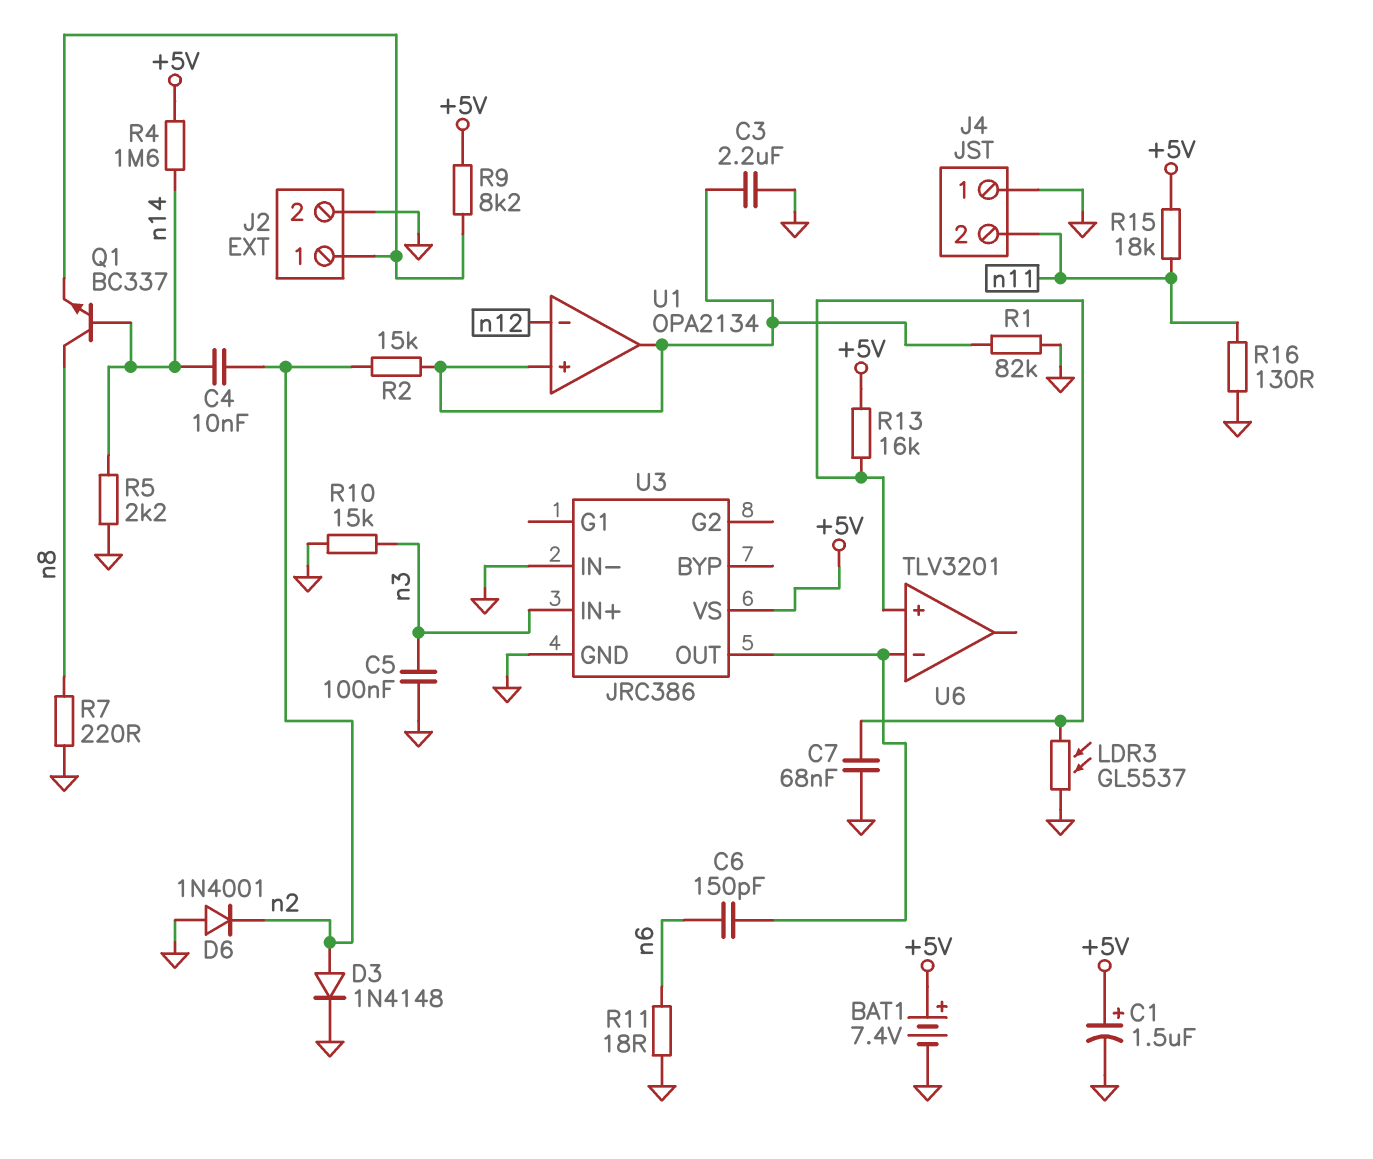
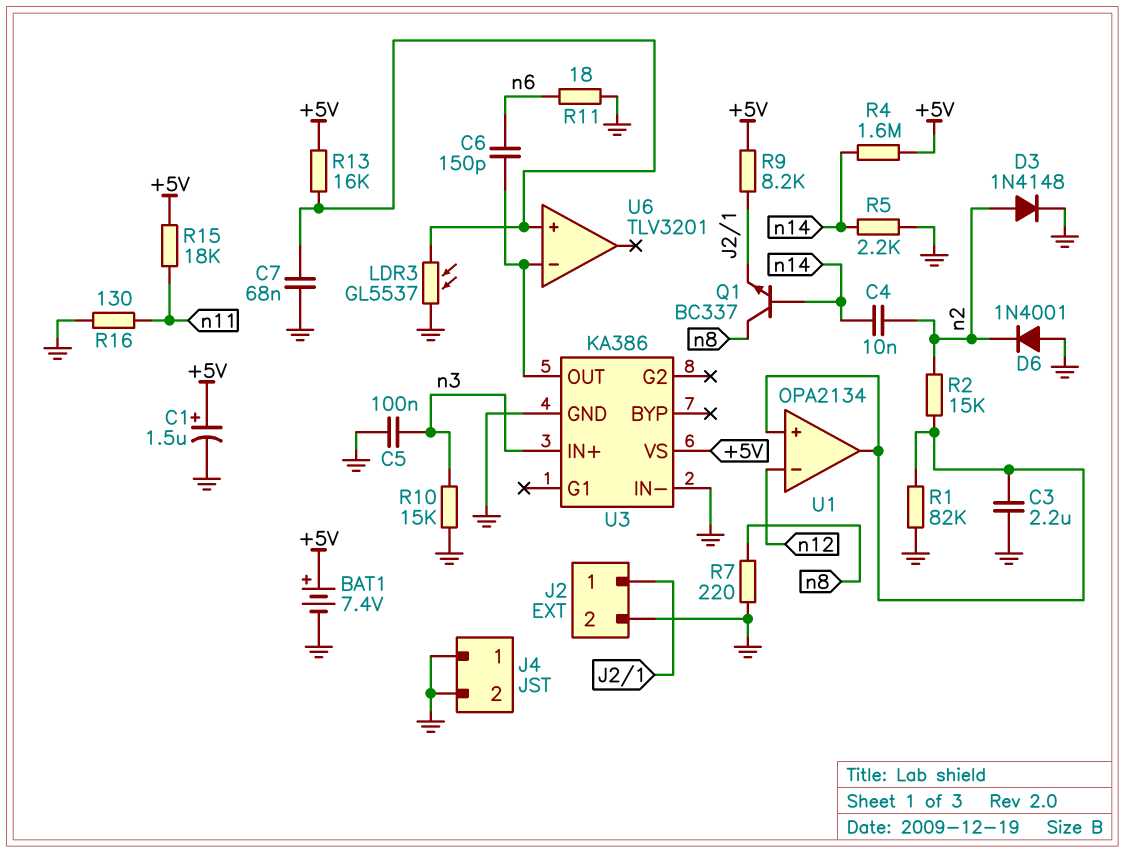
J4 pin 2: n11 -> GND
U3: JRC386 -> KA386

